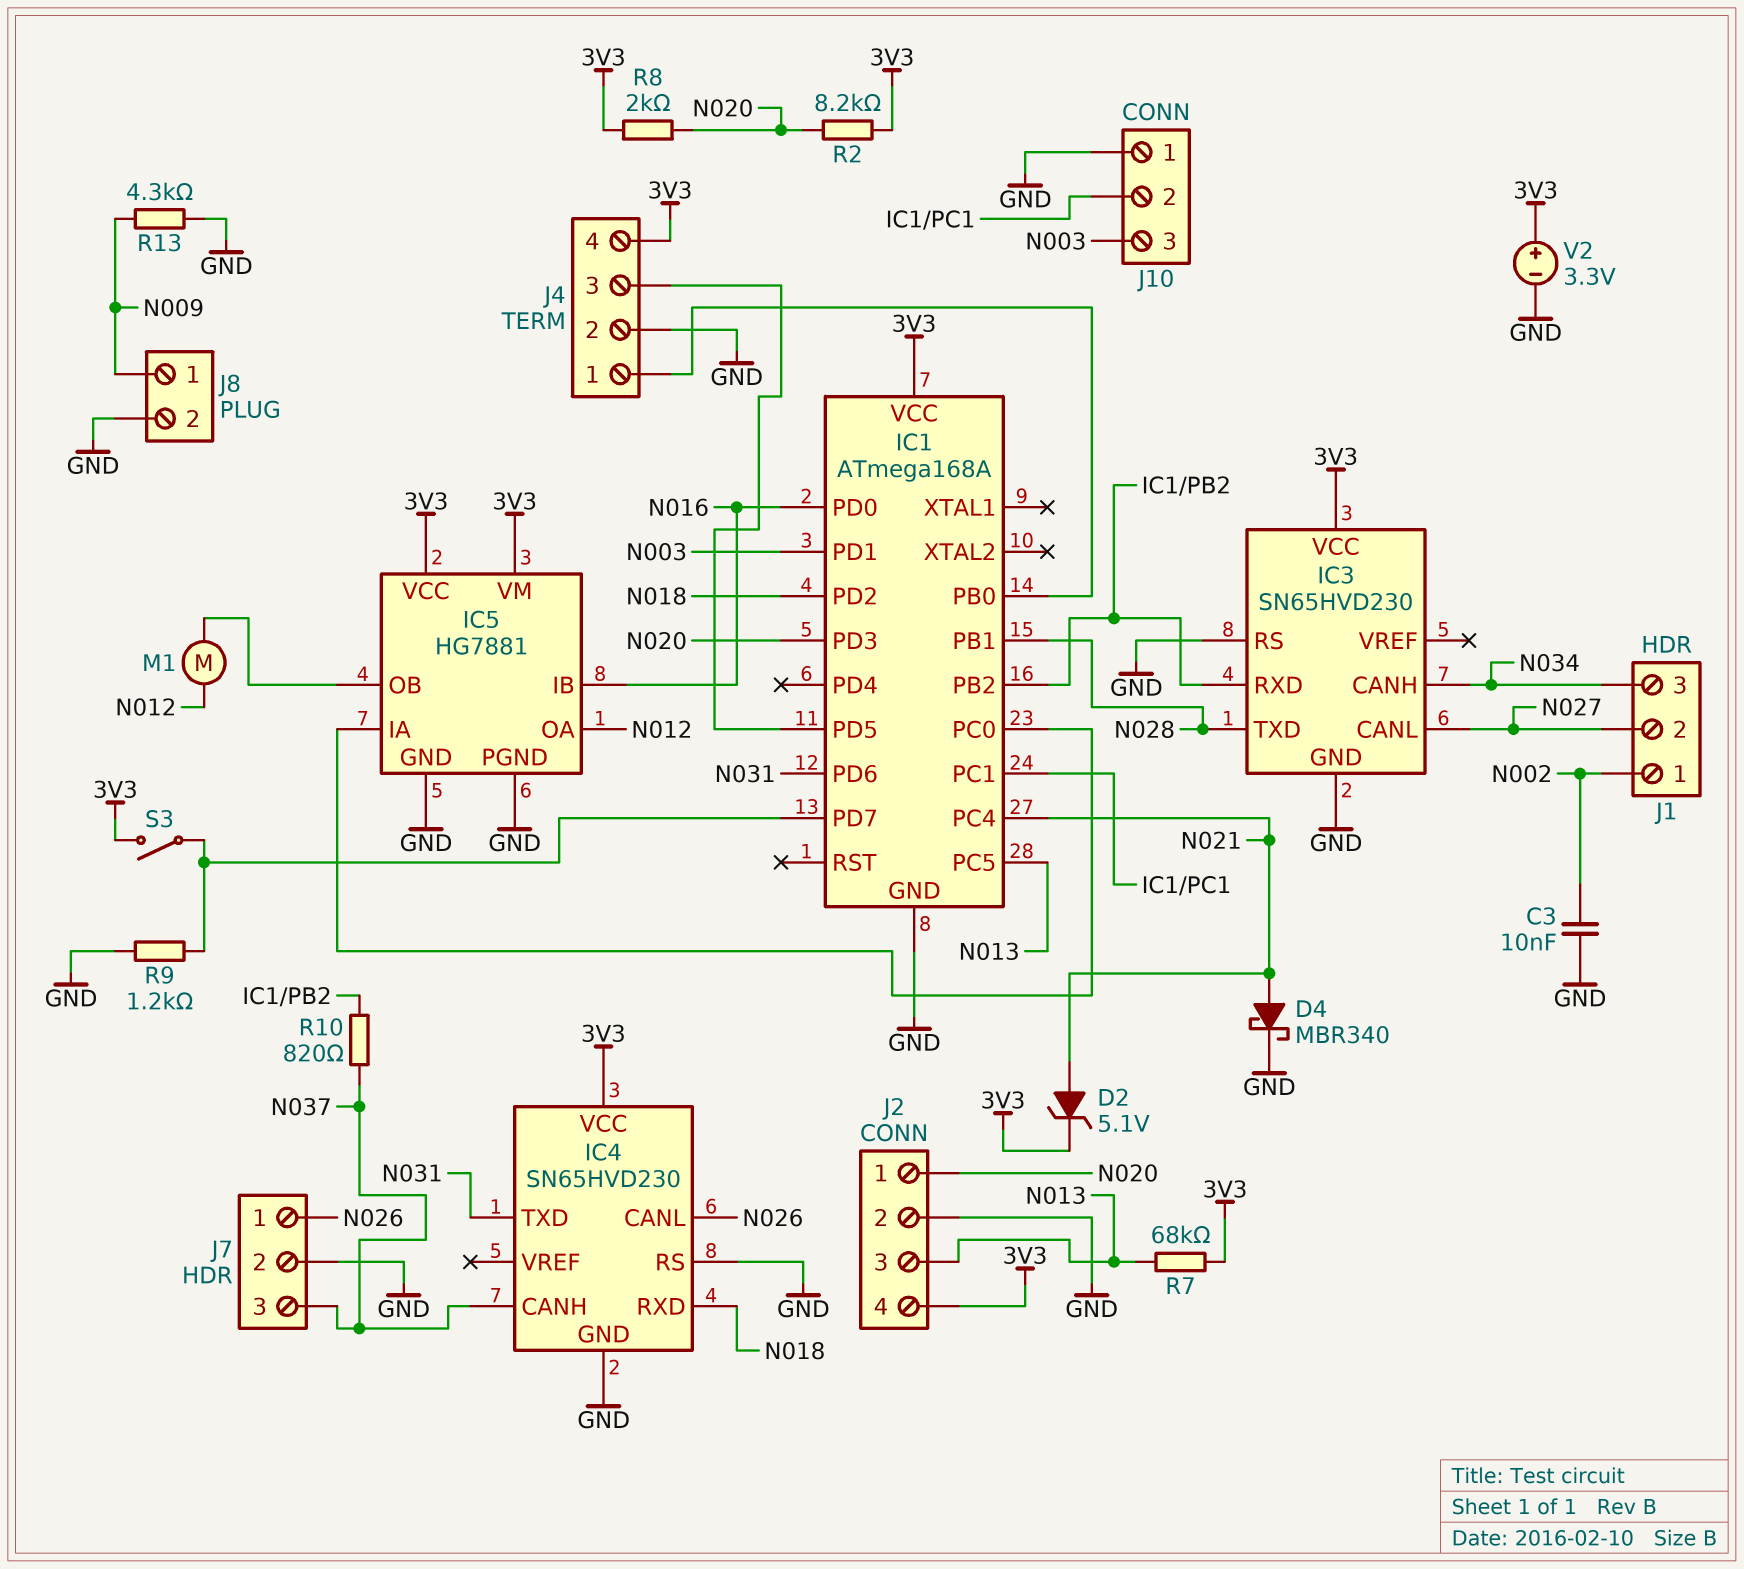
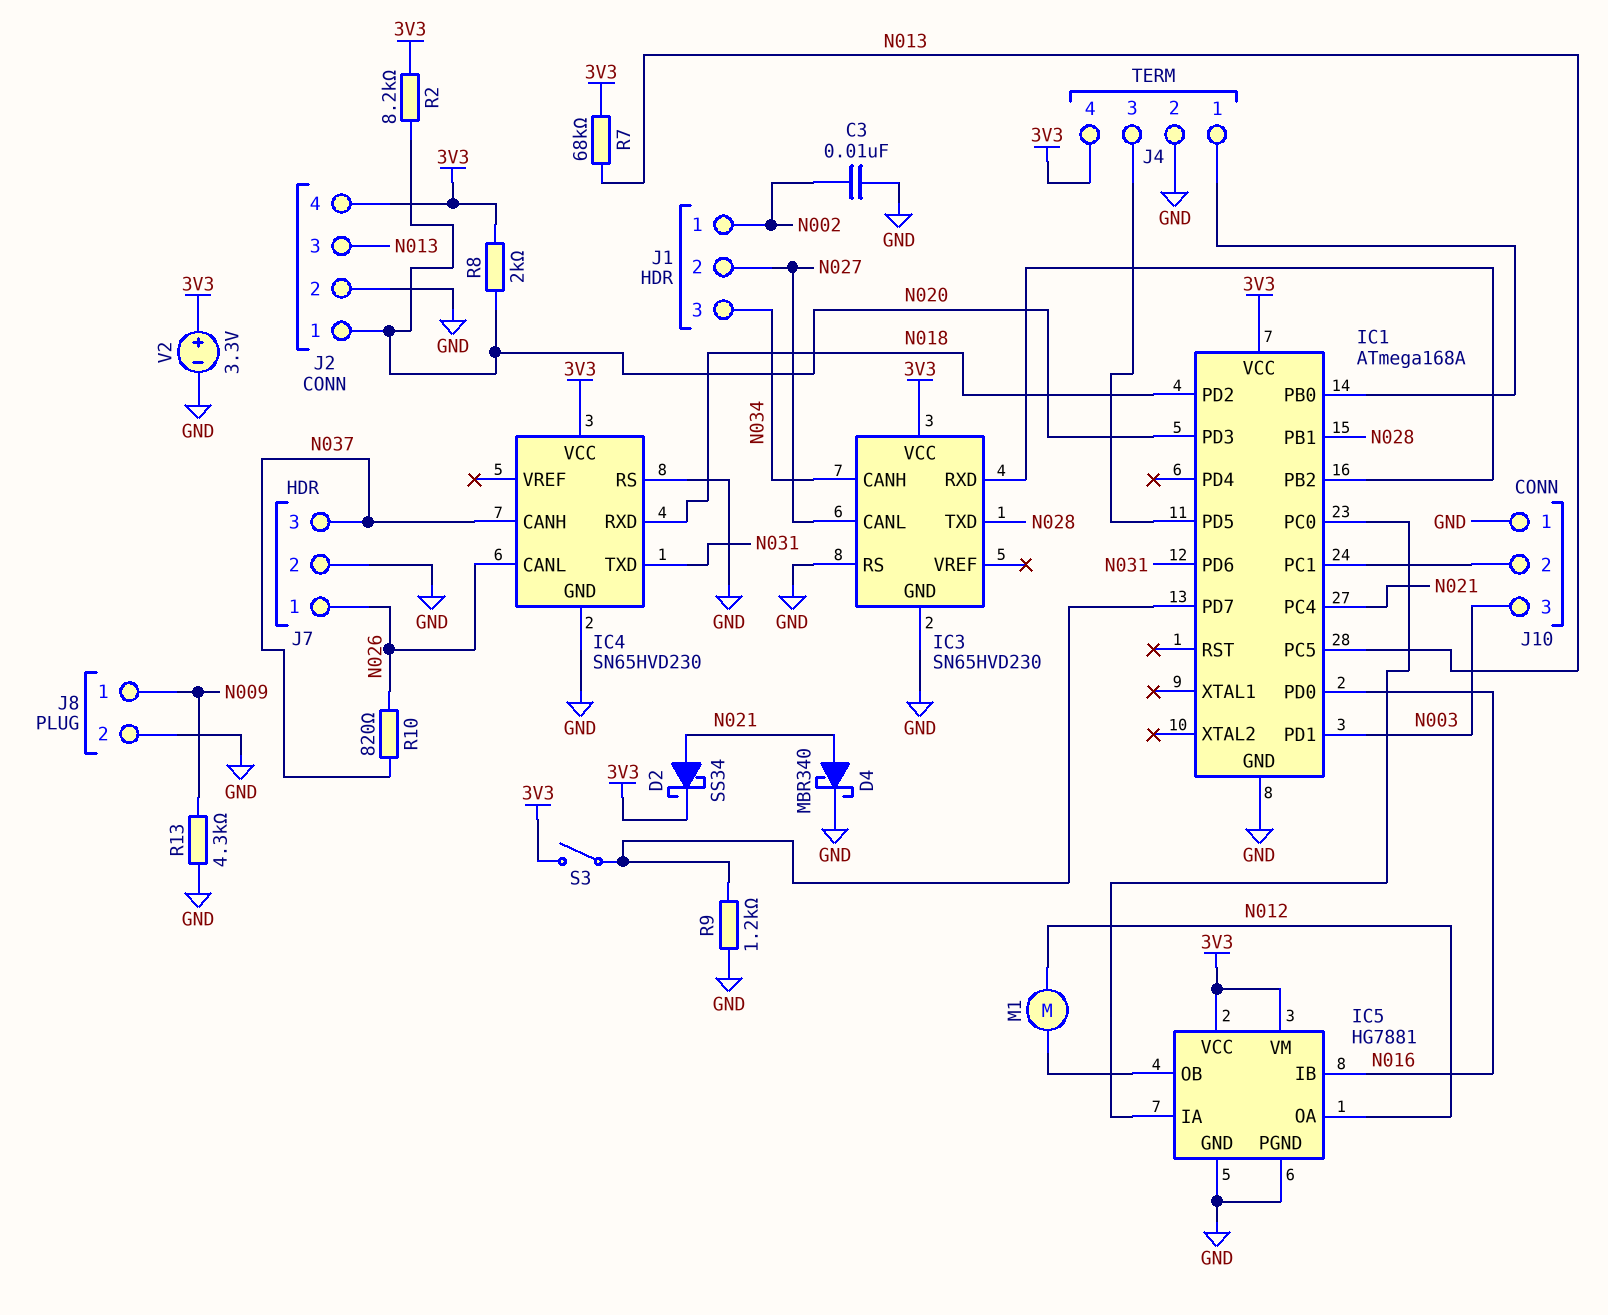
D2: zener 5.1V (A N021, K 3V3) -> schottky SS34 (A N021, K 3V3)
R10: 820 (IC1/PB2, N037) -> 820 (N026, N037)

